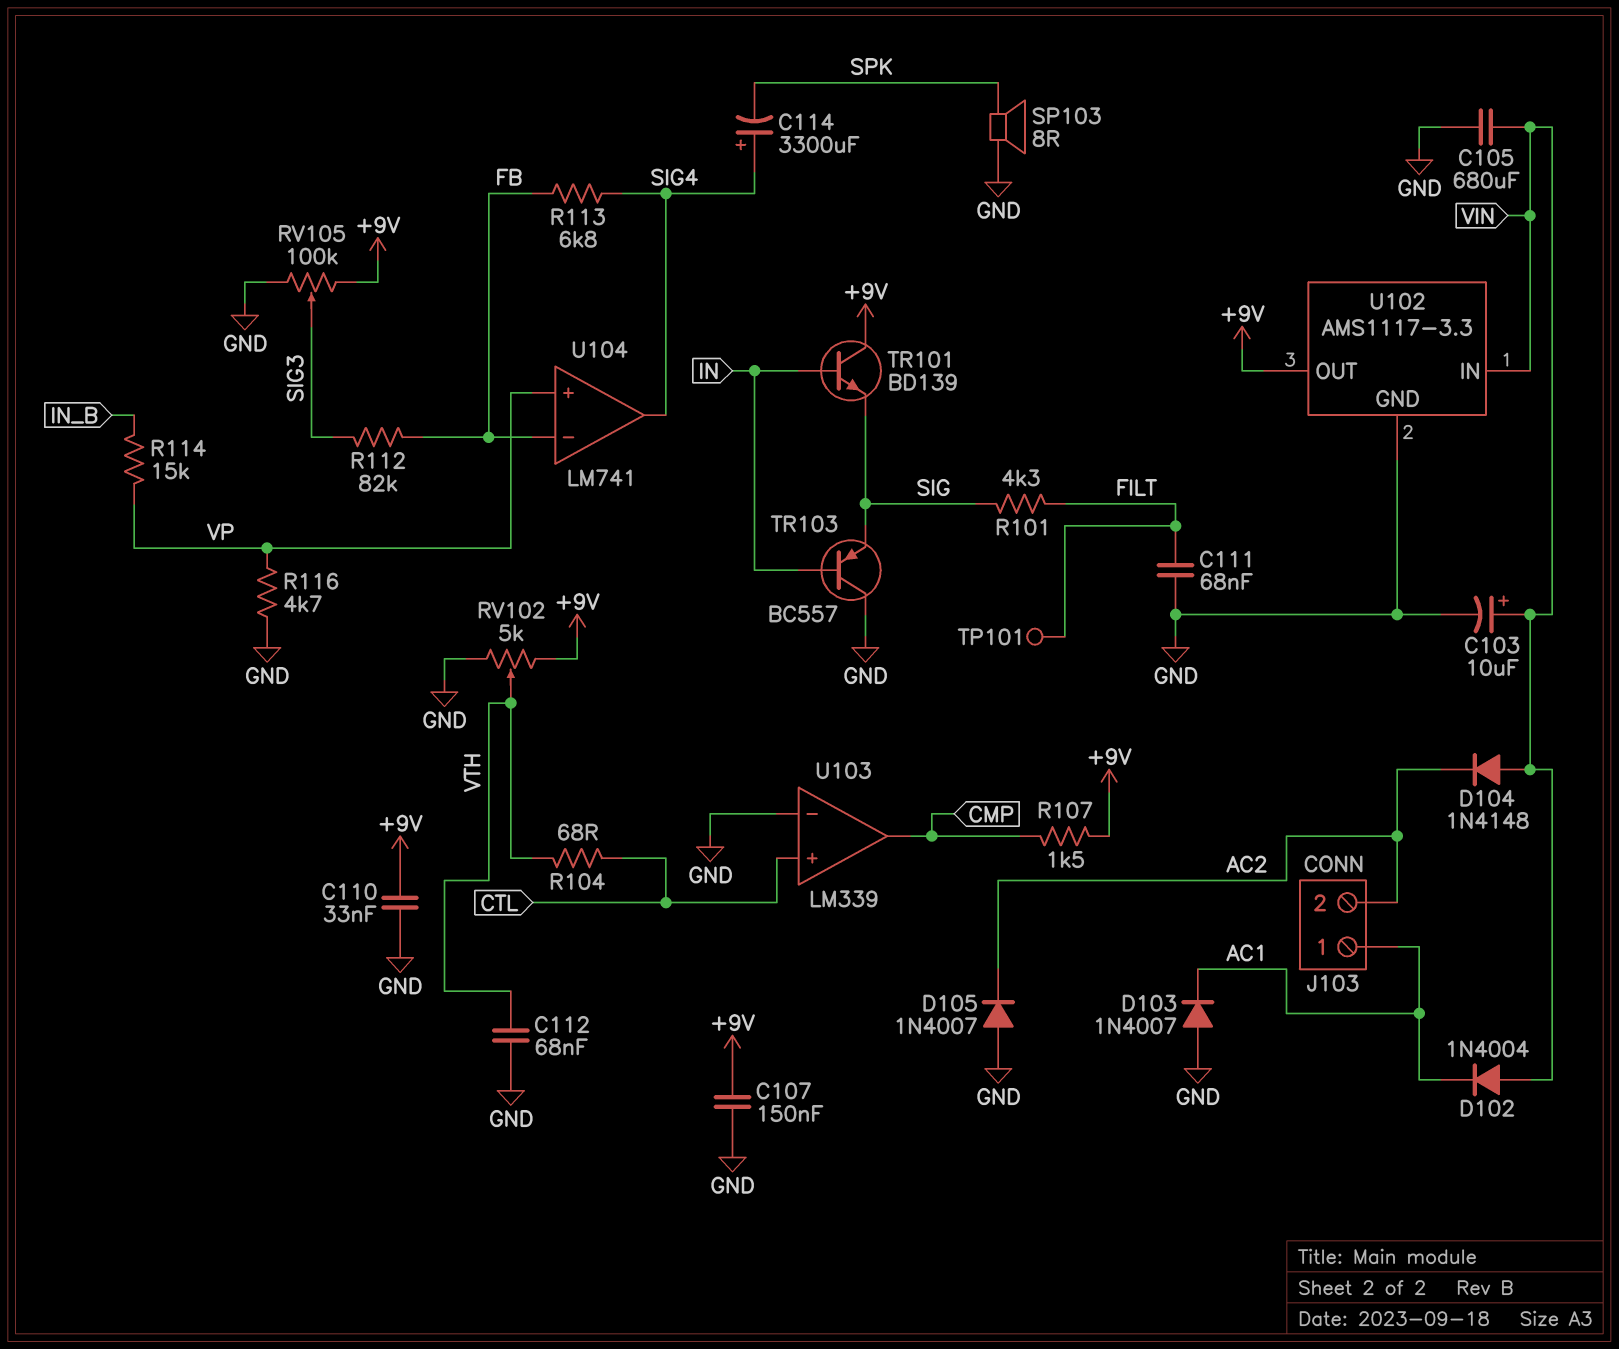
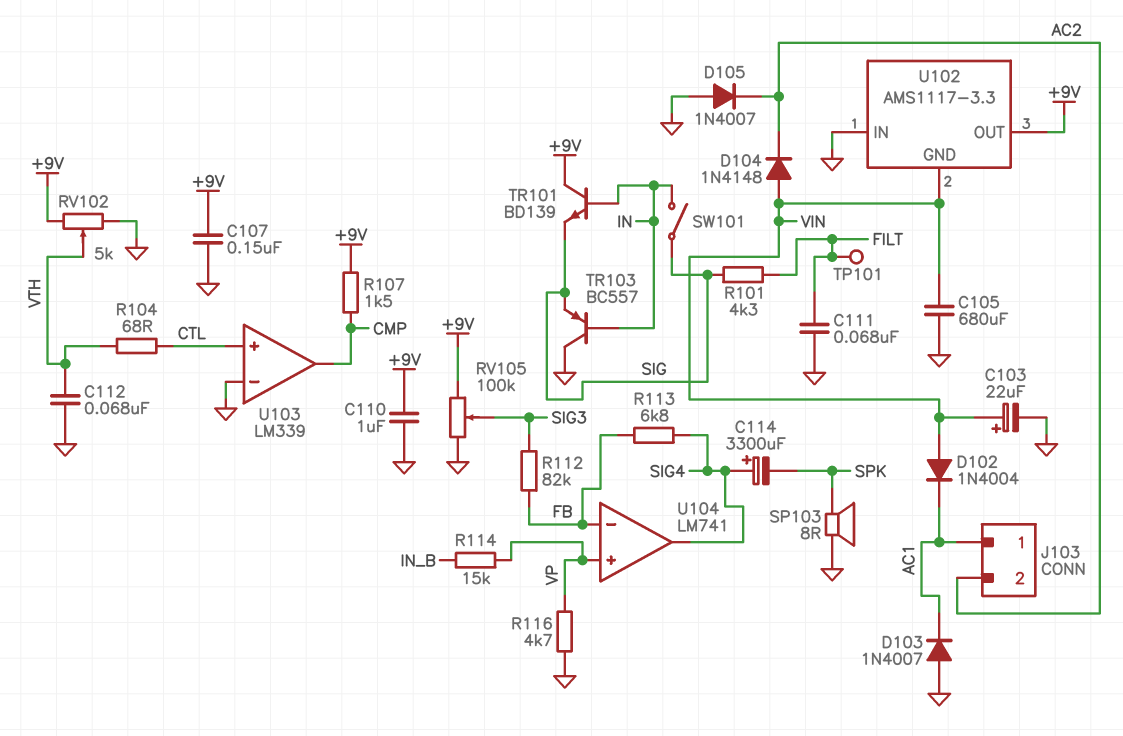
C103: 10uF (plus VIN, minus GND) -> 22uF (plus VIN, minus GND)
C110: 33nF (+9V, GND) -> 1uF (+9V, GND)
SW101: none -> switch (IN, SIG)
U102 pin GND: GND -> VIN
U102 pin IN: VIN -> GND

